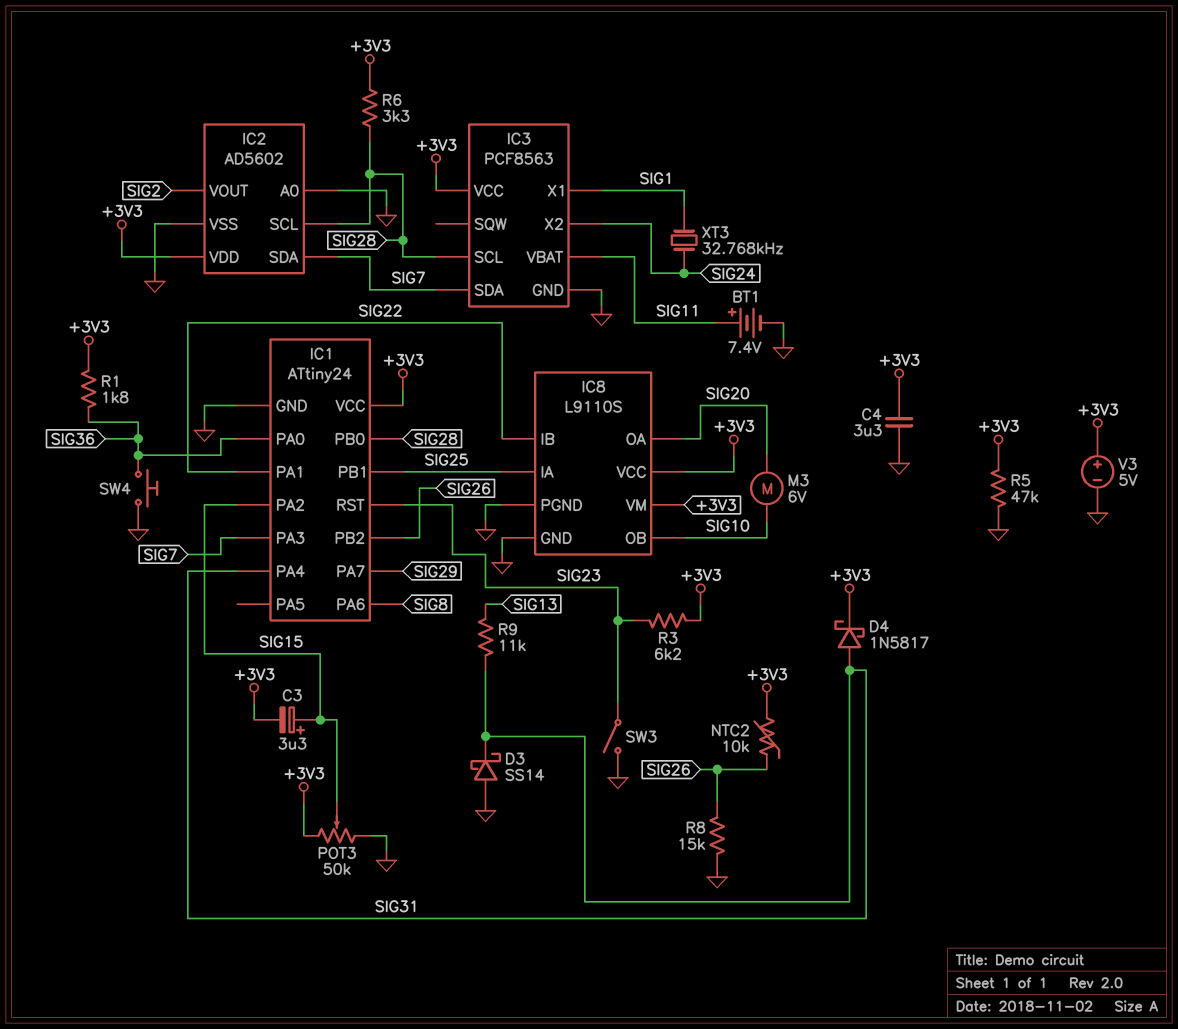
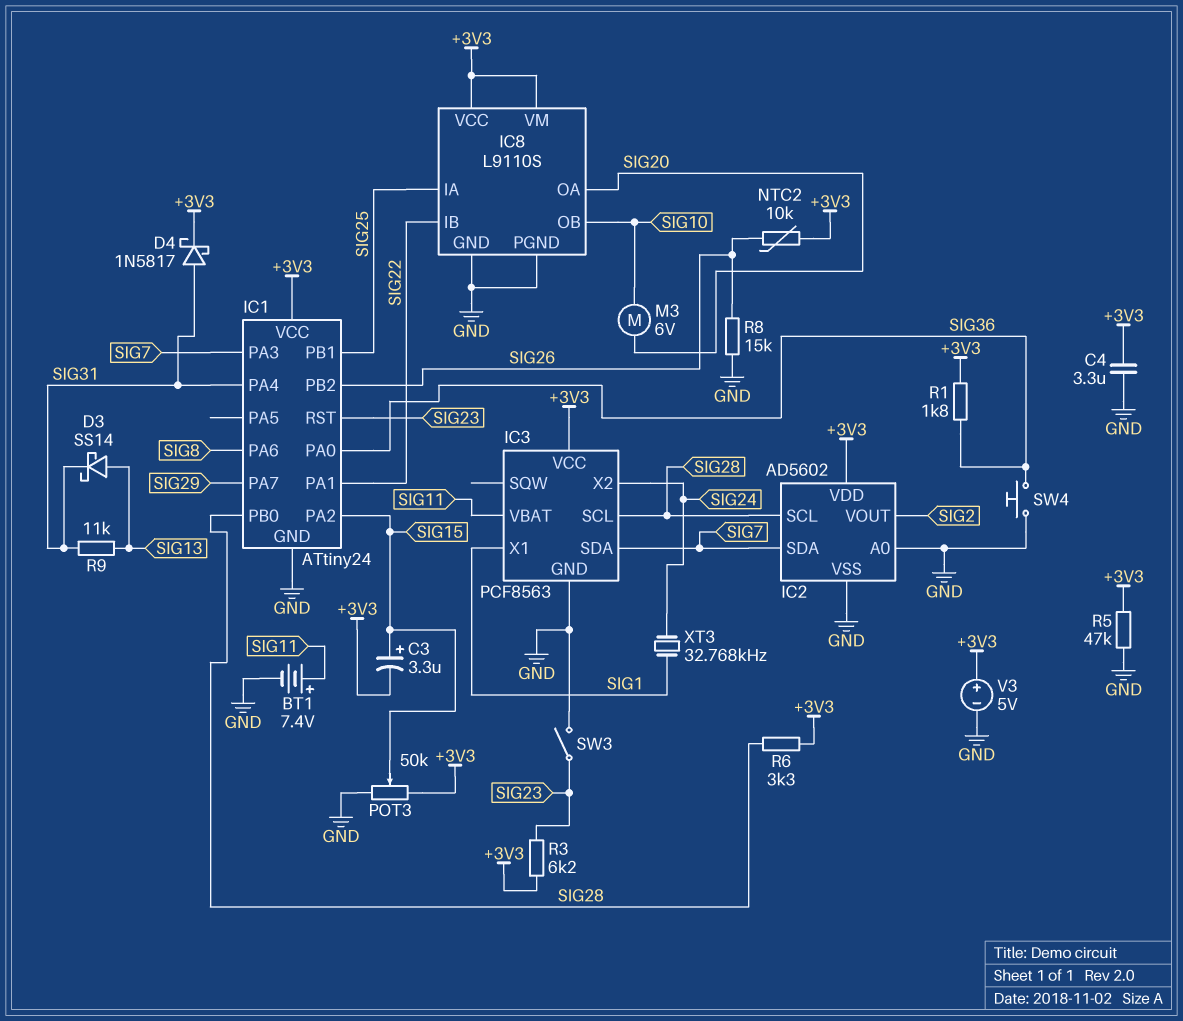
D3: schottky SS14 (A GND, K SIG31) -> schottky SS14 (A SIG13, K SIG31)

